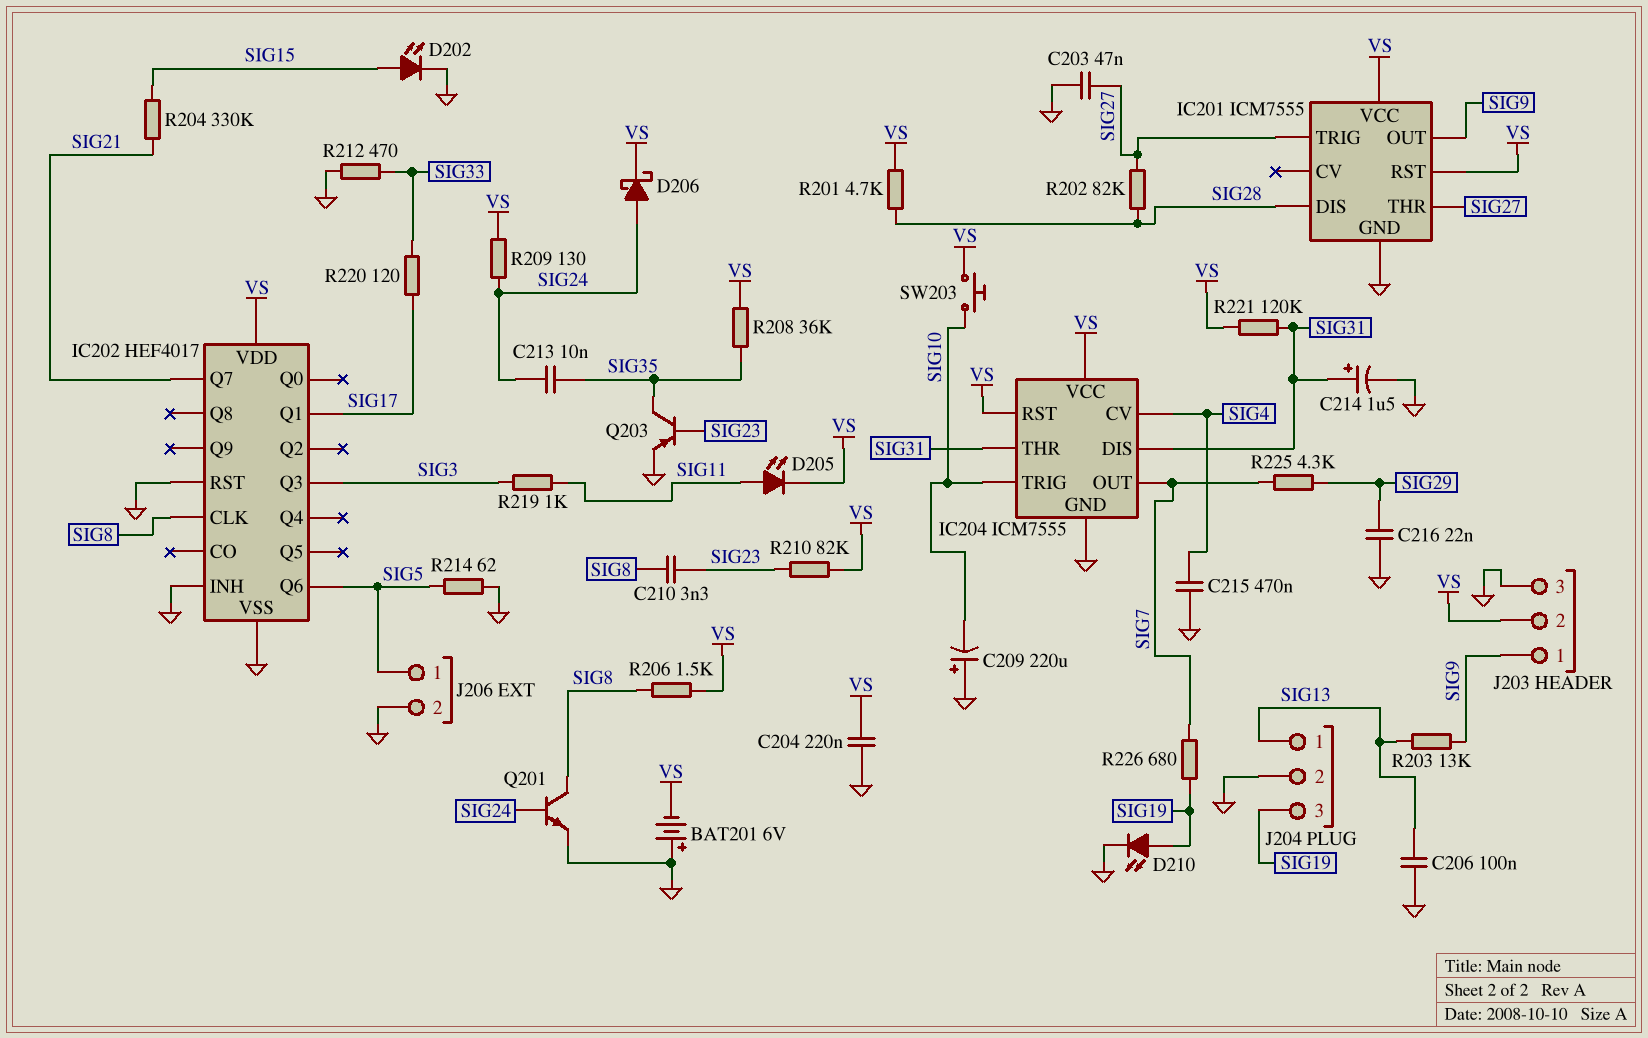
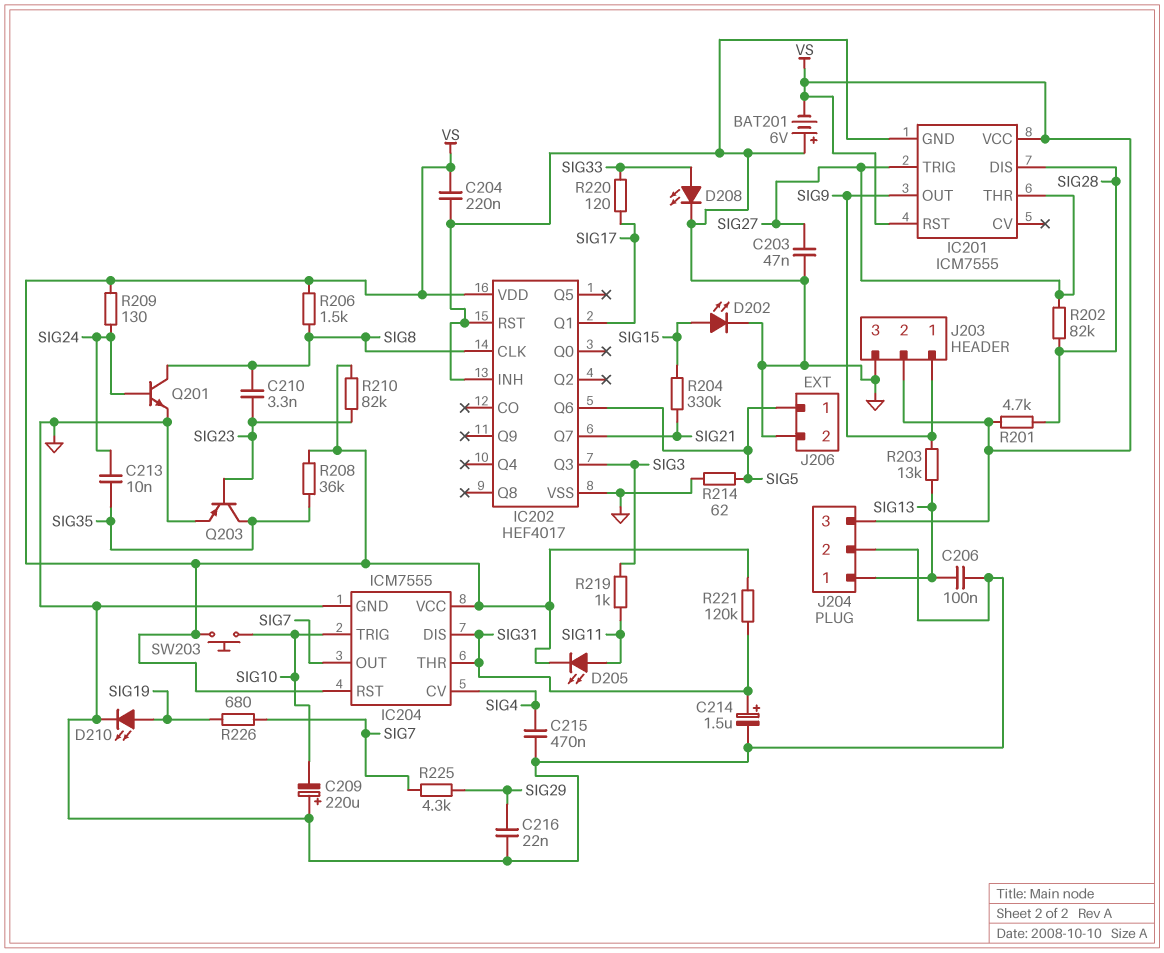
D206: schottky (A SIG24, K VS) -> none
D208: none -> LED (A SIG33, K GND)
J204 pin 3: SIG19 -> VS
R212: 470 (GND, SIG33) -> none

